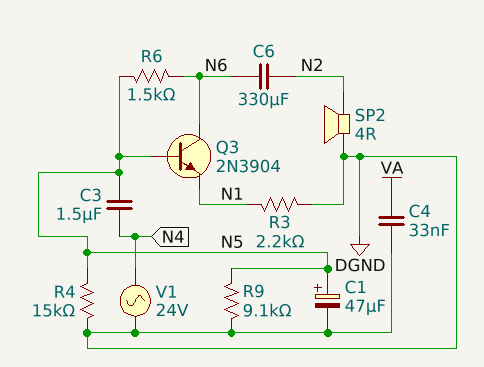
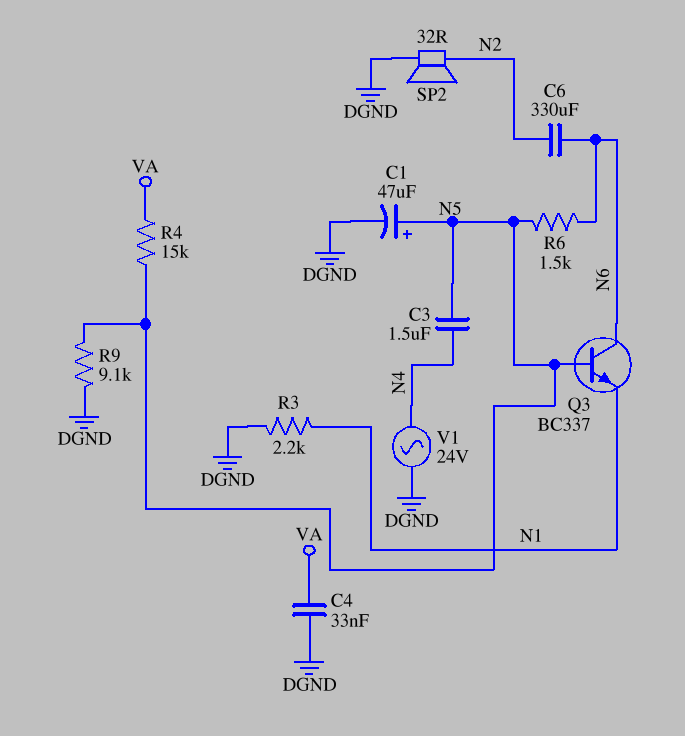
Q3: NPN 2N3904 (B N5, C N6, E N1) -> NPN BC337 (B N5, C N6, E N1)
R4: 15k (DGND, N5) -> 15k (N5, VA)
SP2: speaker 4R (DGND, N2) -> speaker 32R (DGND, N2)

